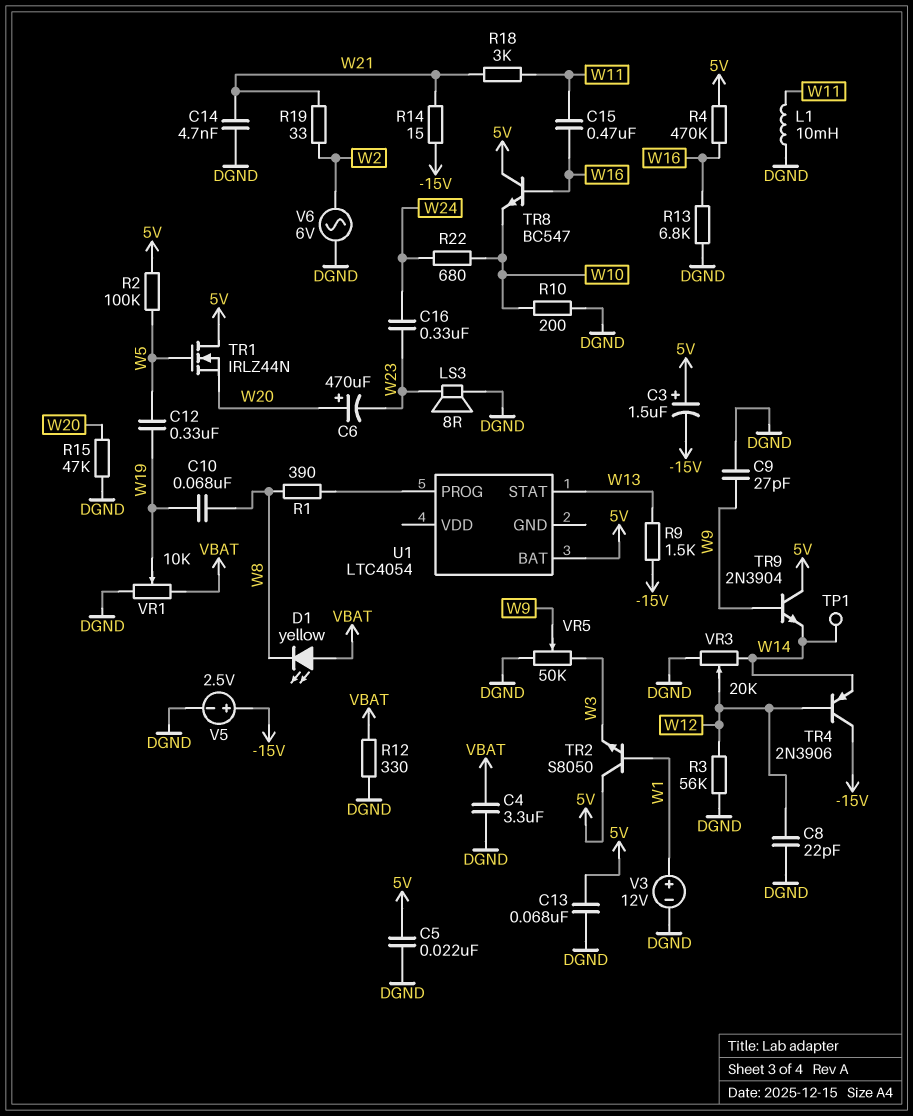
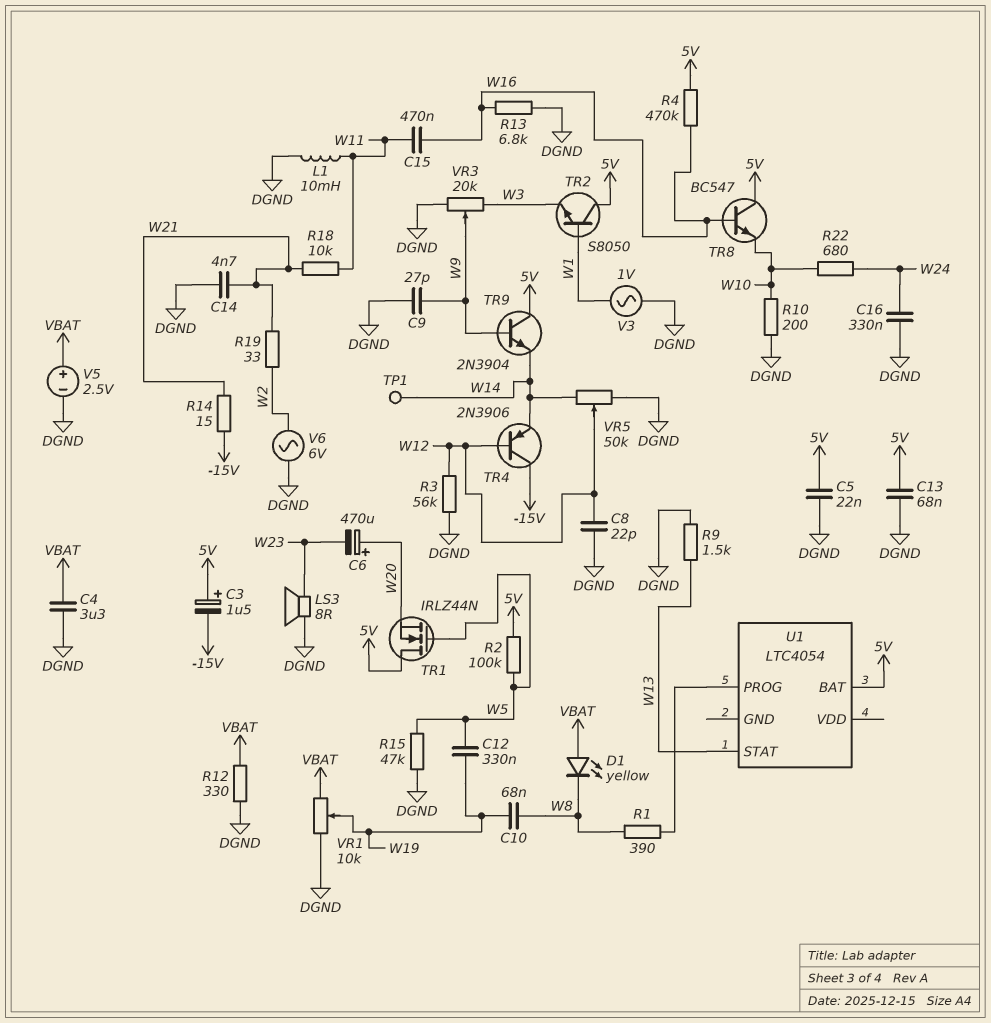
C16: 330nF (W23, W24) -> 330nF (DGND, W24)
R9: 1.5k (-15V, W13) -> 1.5k (DGND, W13)
R15: 47k (DGND, W20) -> 47k (DGND, W5)
R18: 3k (W11, W21) -> 10k (W11, W21)
V3: 12V (plus W1, minus DGND) -> AC 1V (DGND, W1)
V5: 2.5V (plus -15V, minus DGND) -> 2.5V (plus VBAT, minus DGND)
VR3: 20k (DGND, W14, wiper W12) -> 20k (DGND, W3, wiper W9)
VR5: 50k (DGND, W3, wiper W9) -> 50k (DGND, W14, wiper W12)

